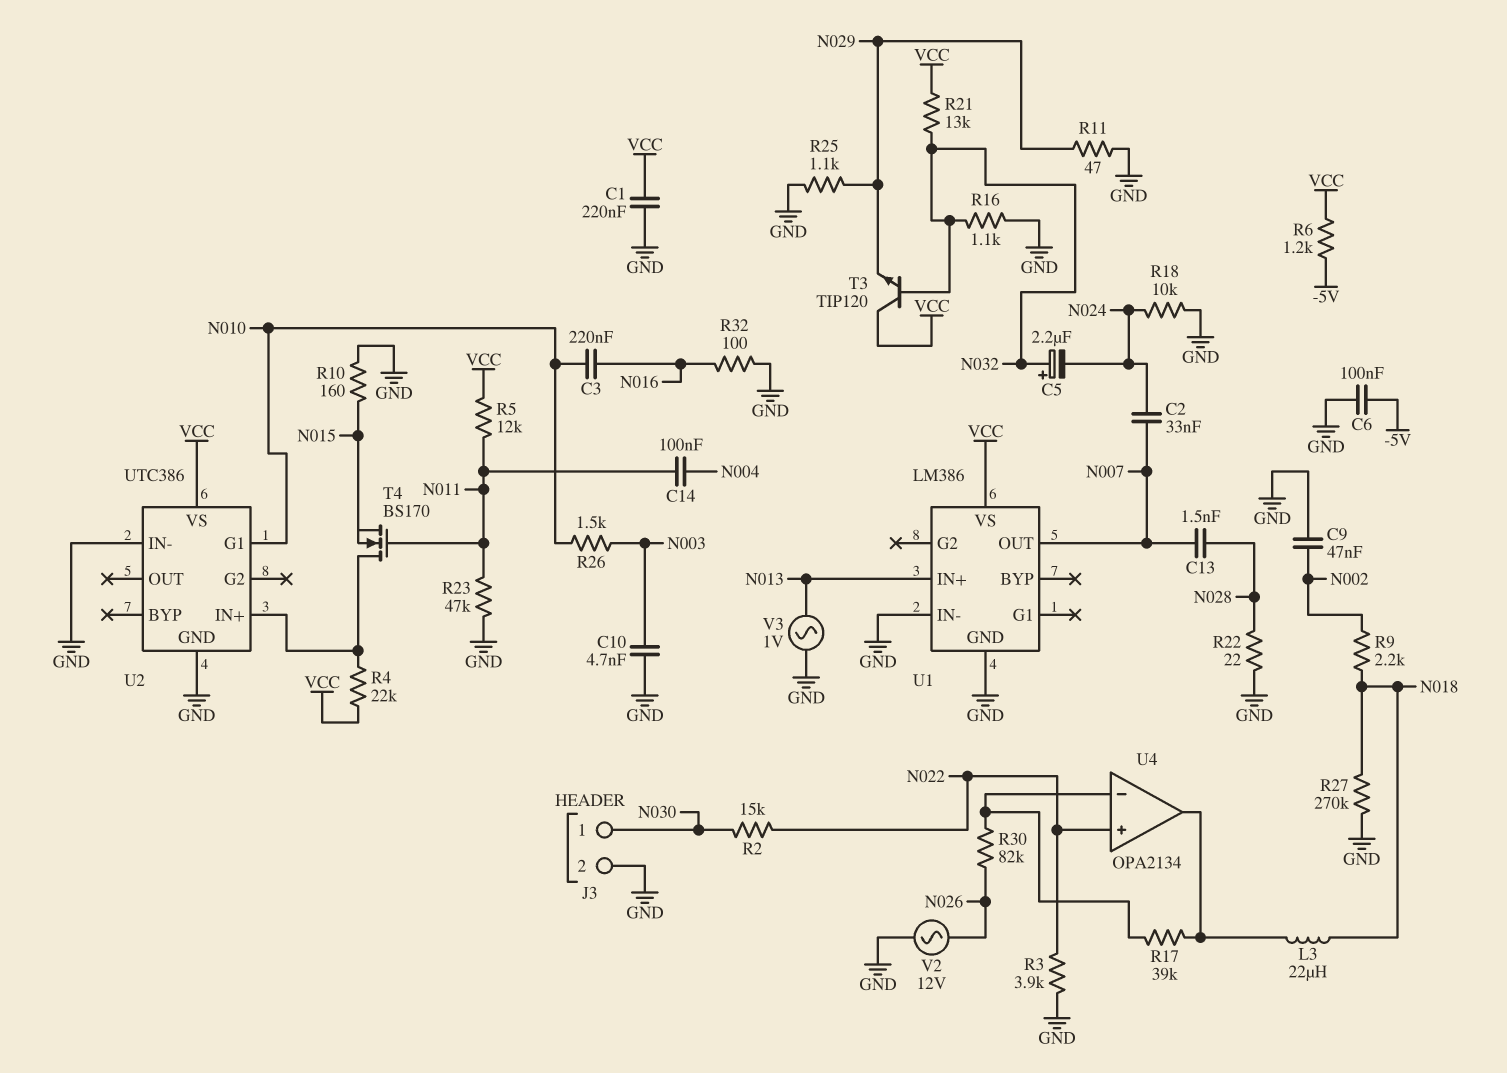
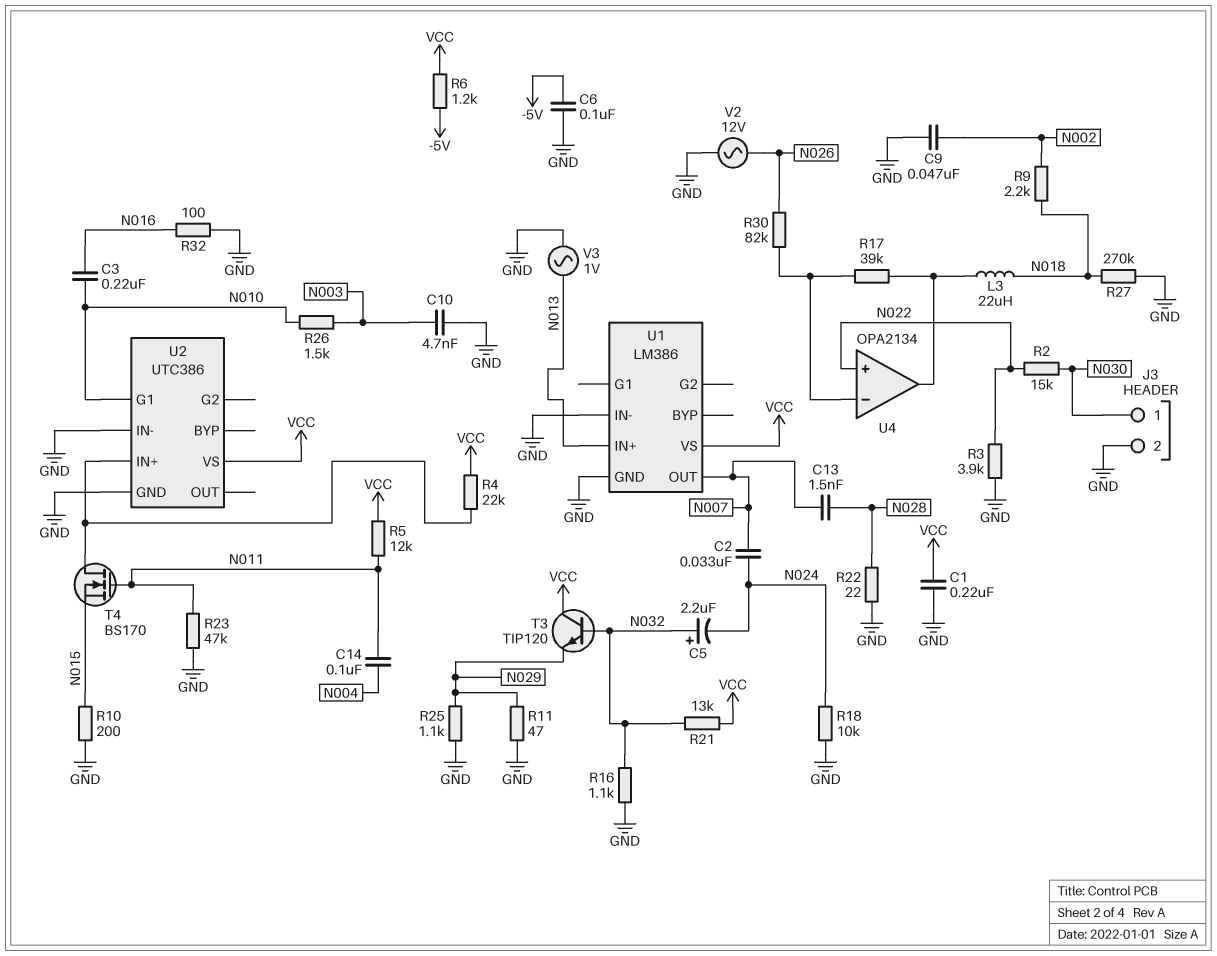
R10: 160 (GND, N015) -> 200 (GND, N015)

